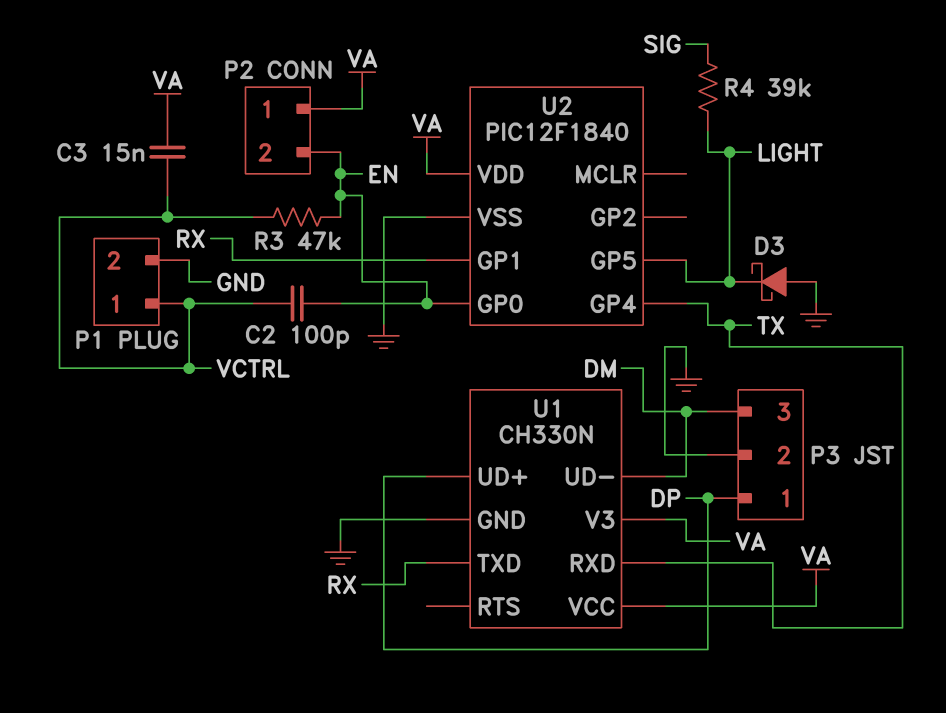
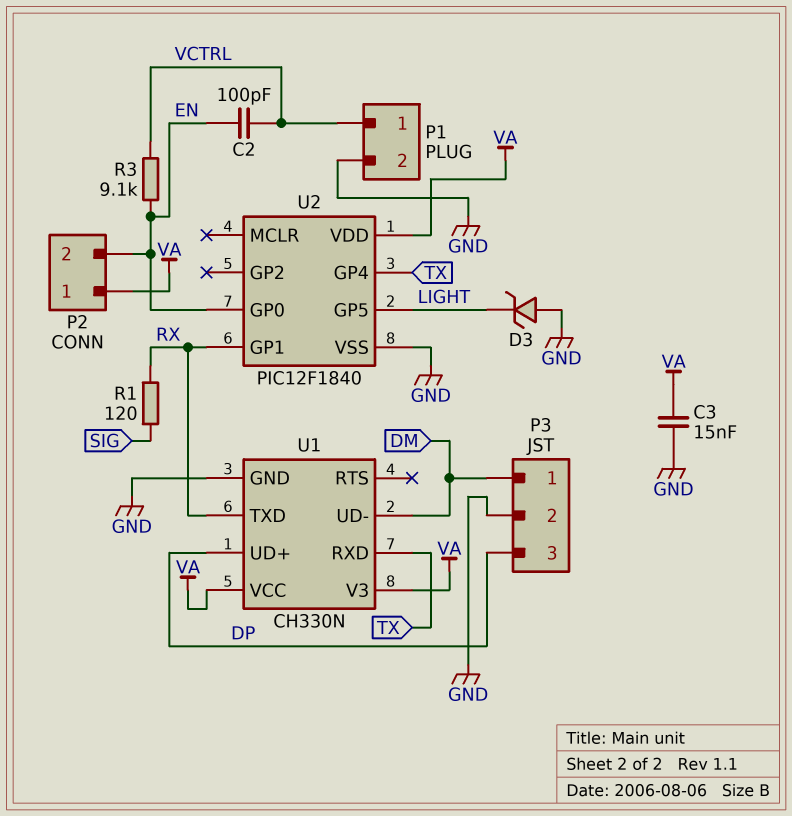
C3: 15nF (VA, VCTRL) -> 15nF (GND, VA)
D3: schottky (A GND, K LIGHT) -> zener (A GND, K LIGHT)
P3 pin 1: DP -> DM
P3 pin 3: DM -> DP
R1: none -> 120 (RX, SIG)
R3: 47k (EN, VCTRL) -> 9.1k (EN, VCTRL)
R4: 39k (LIGHT, SIG) -> none

